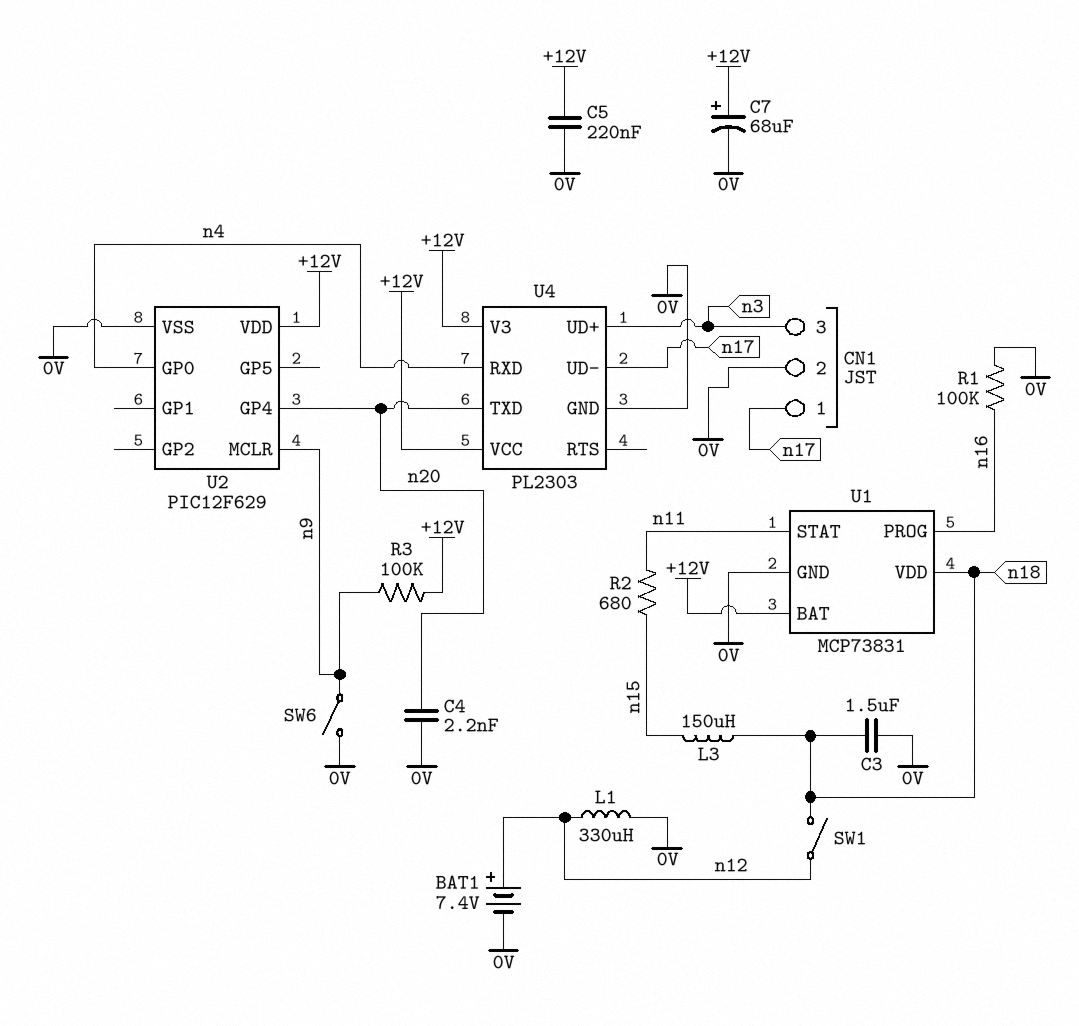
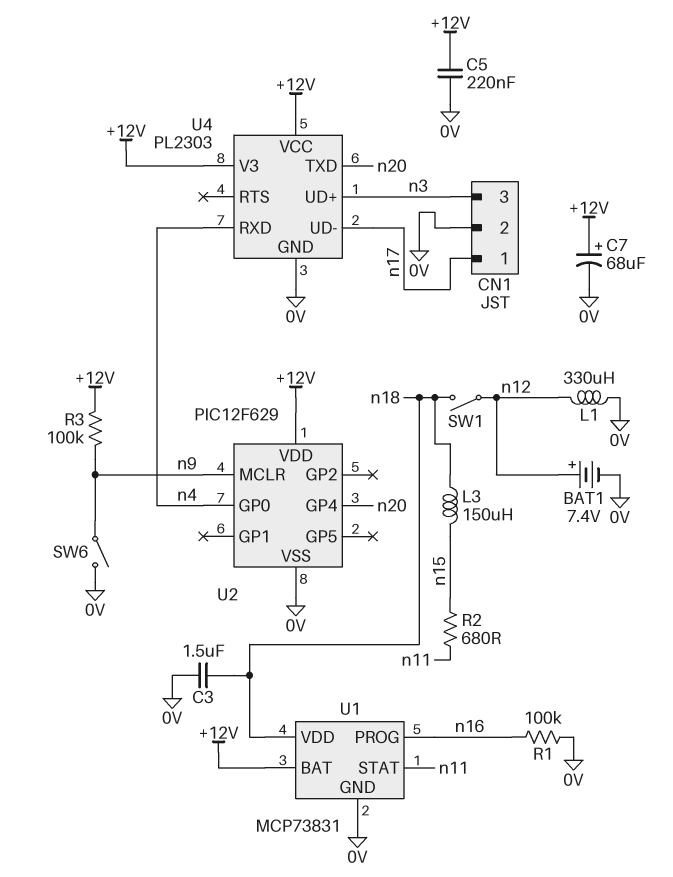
C4: 2.2nF (0V, n20) -> none

